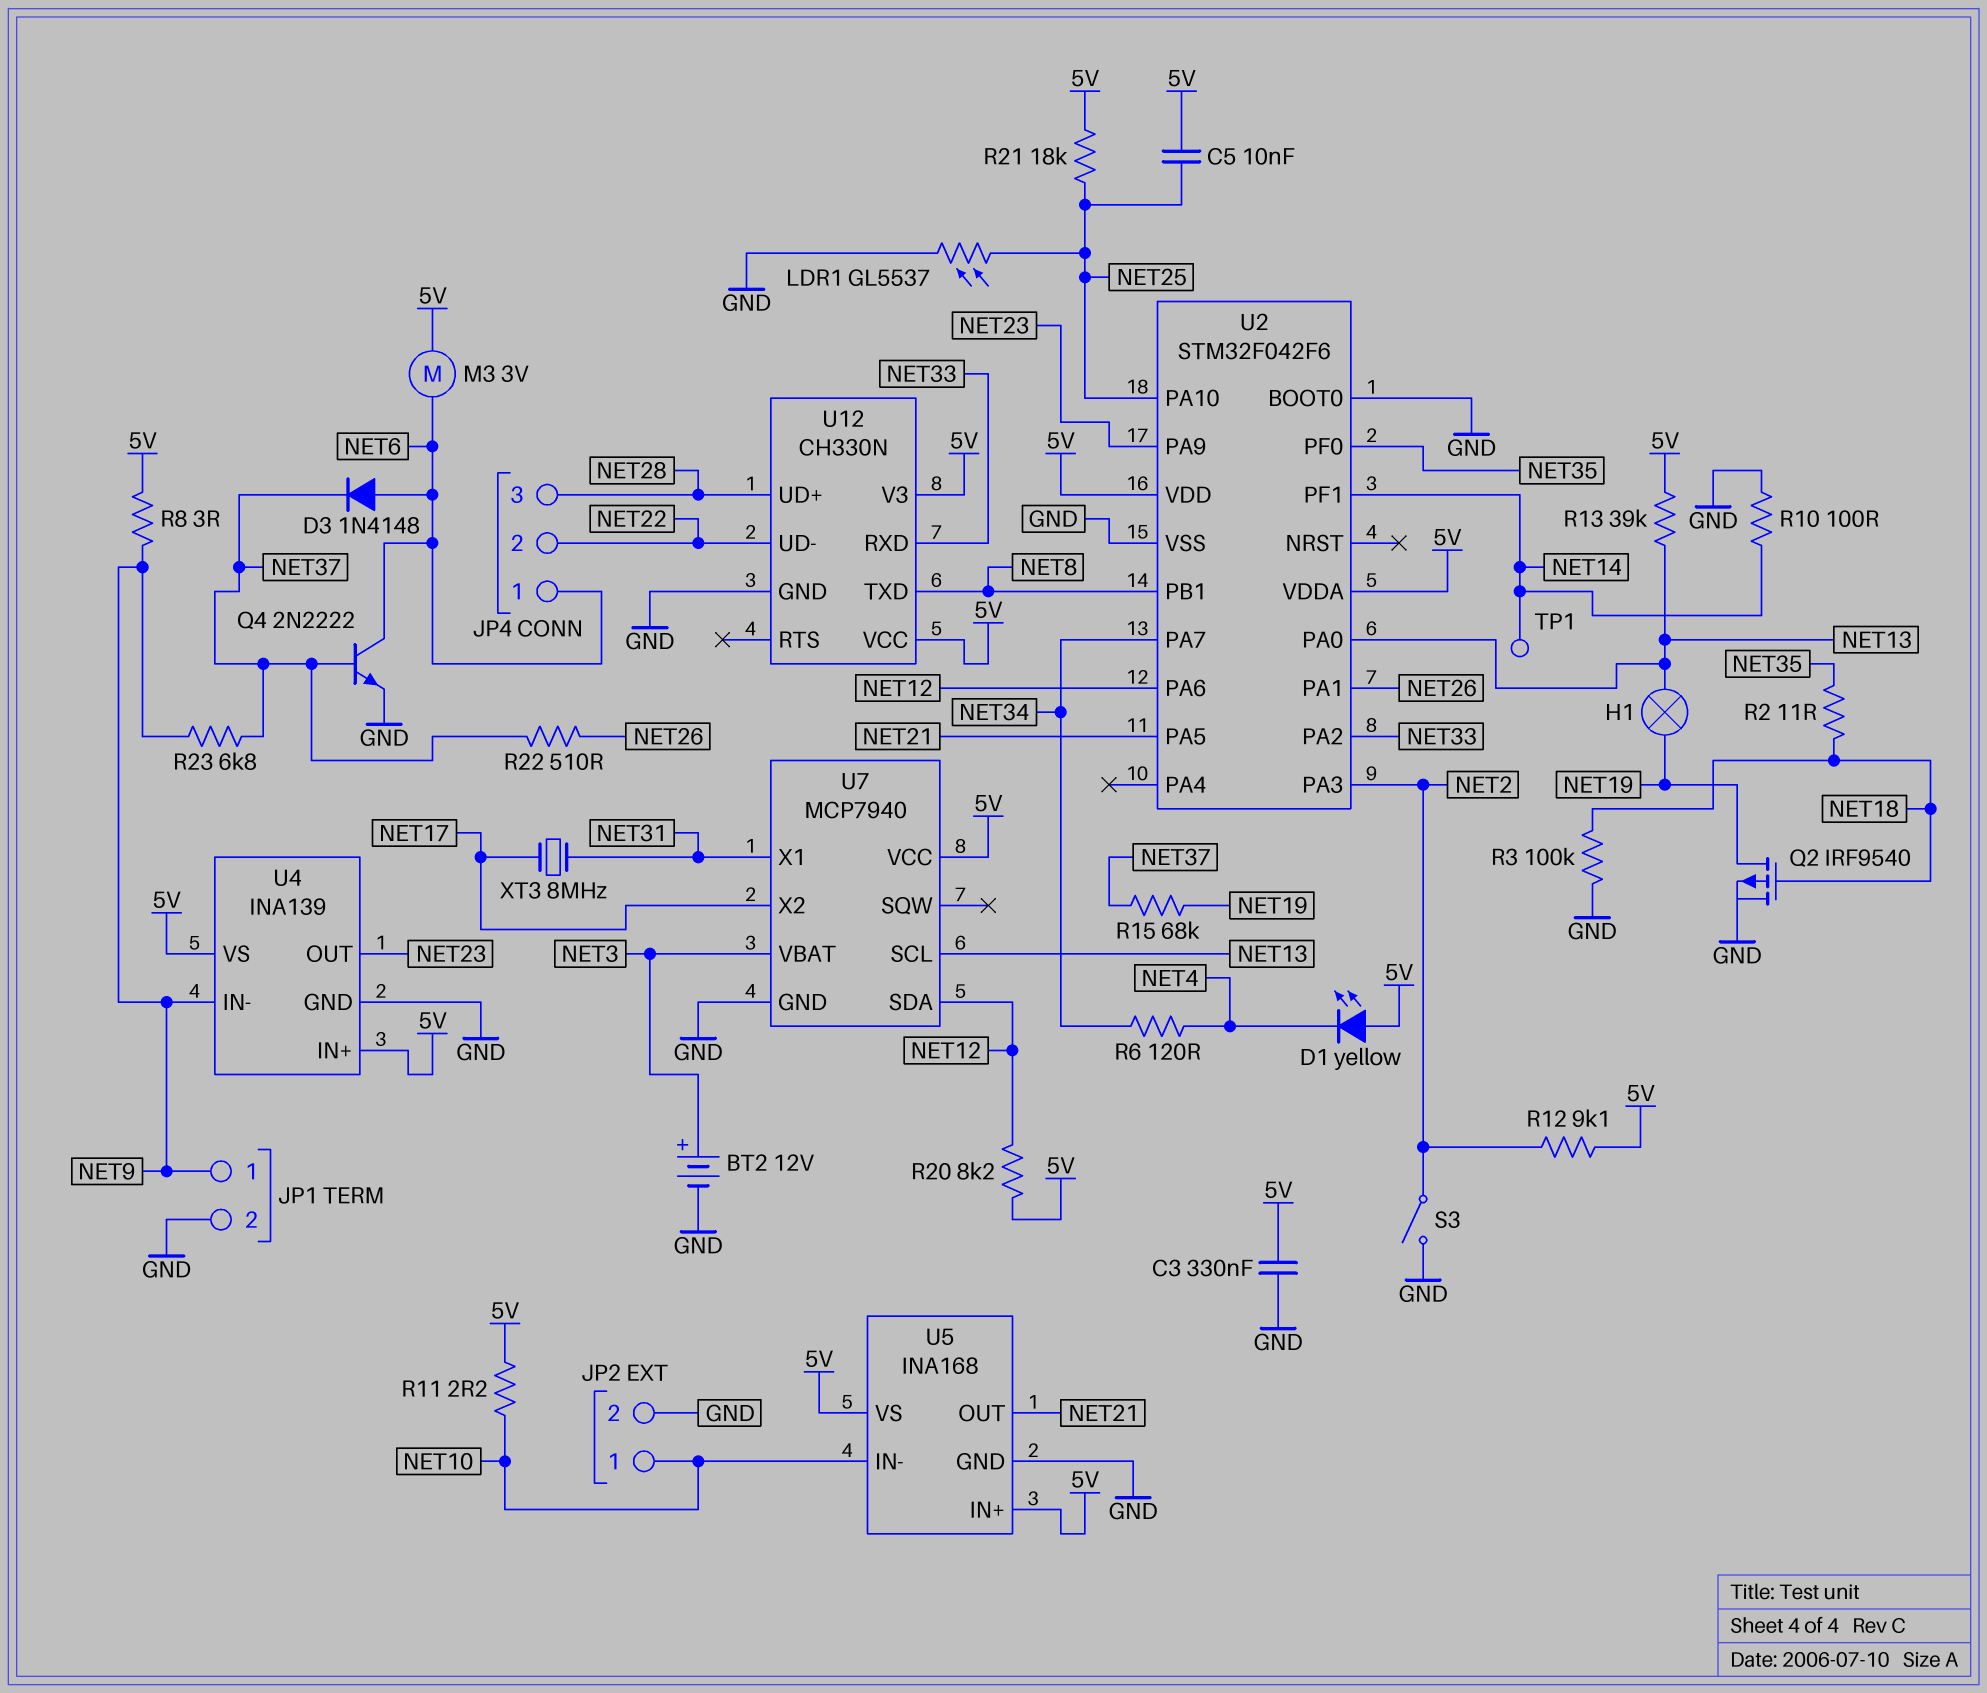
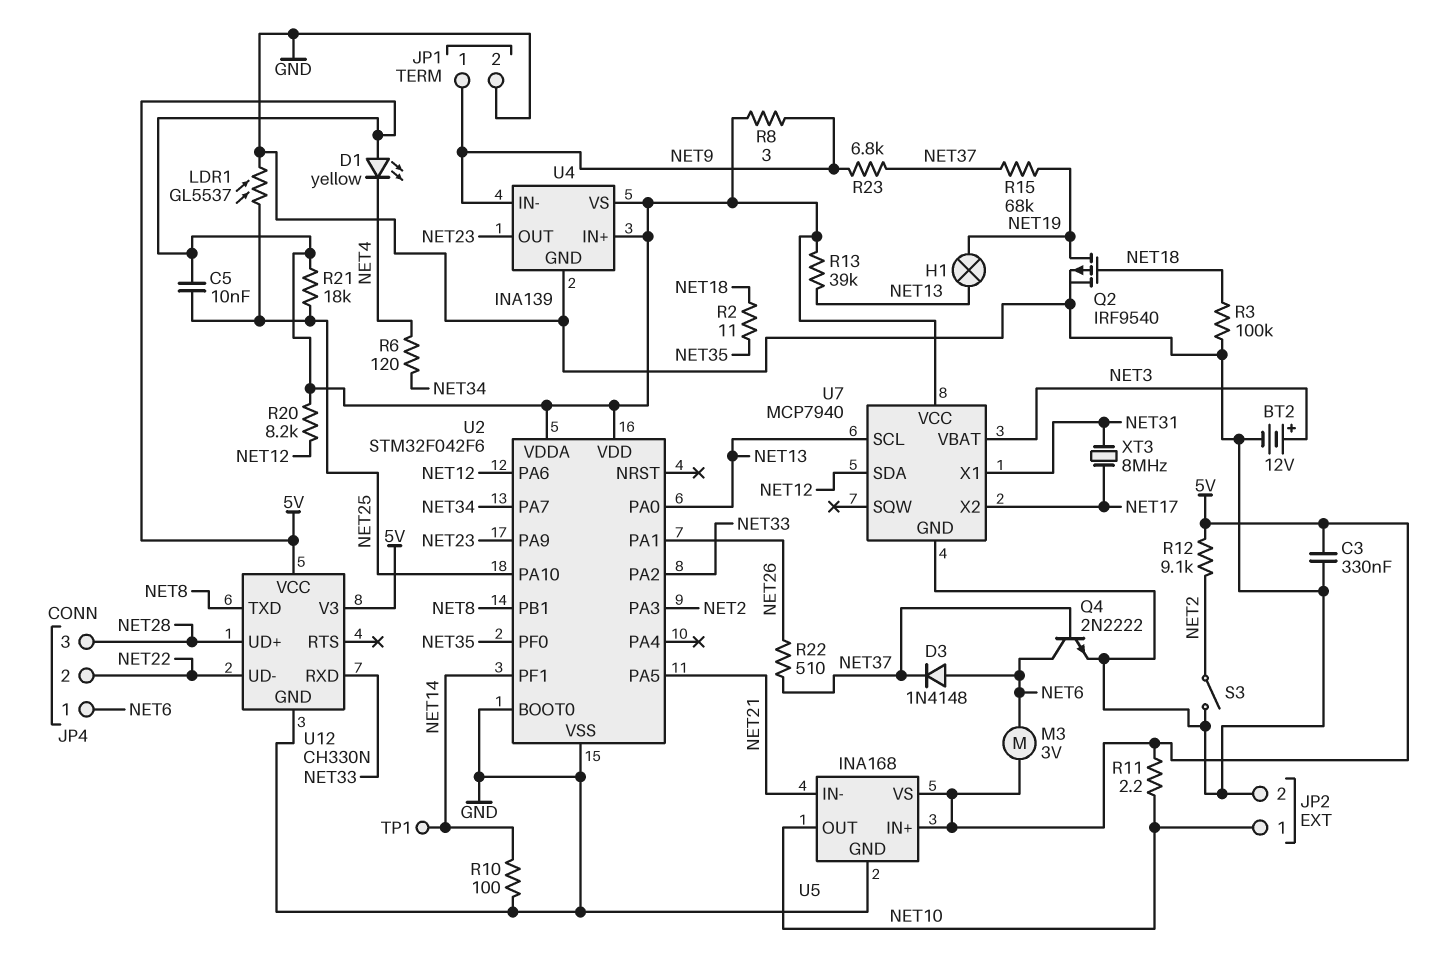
U5 pin IN-: NET10 -> NET21
U5 pin OUT: NET21 -> NET10

